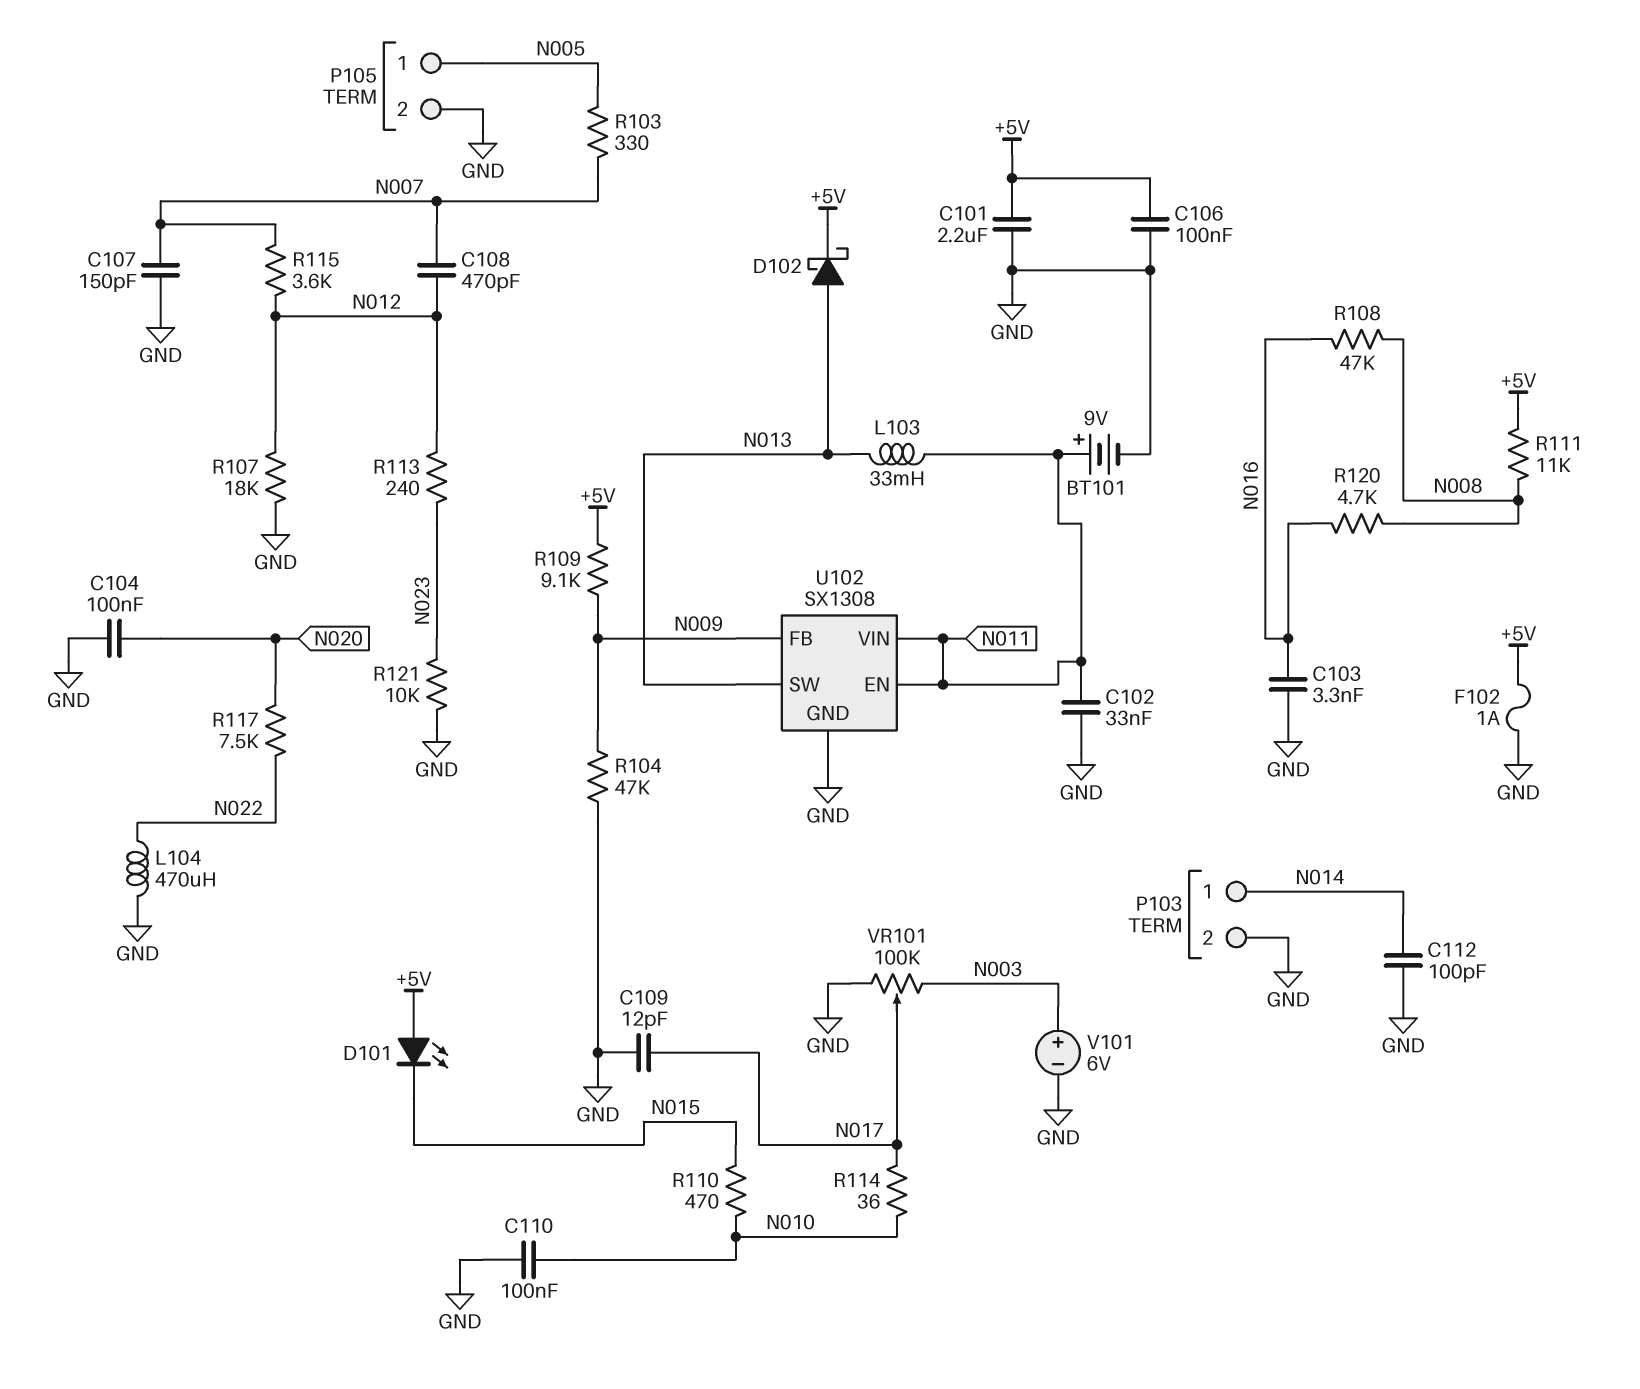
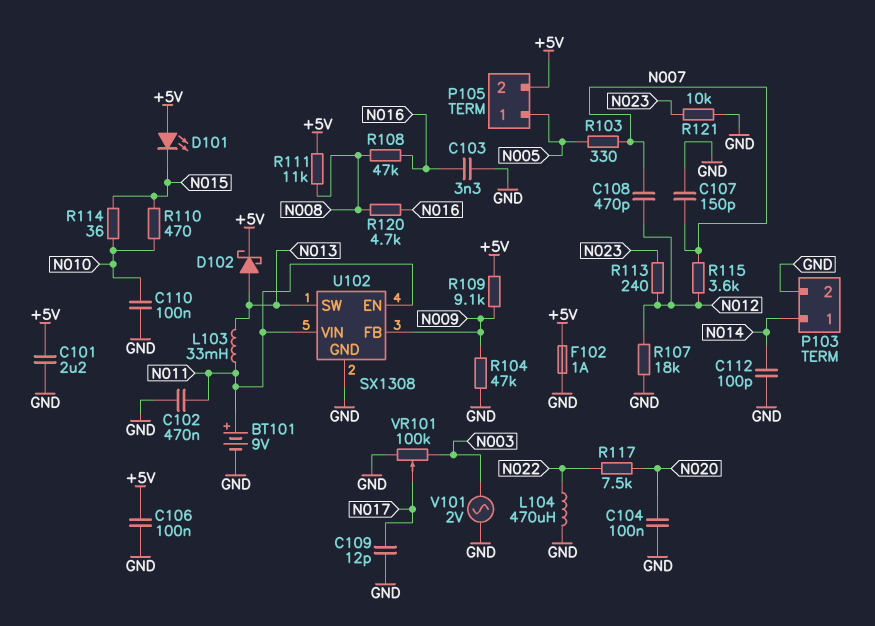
C102: 33nF (GND, N011) -> 470nF (GND, N011)
P105 pin 2: GND -> +5V
R114: 36 (N010, N017) -> 36 (N010, N015)
V101: 6V (plus N003, minus GND) -> AC 2V (GND, N003)

